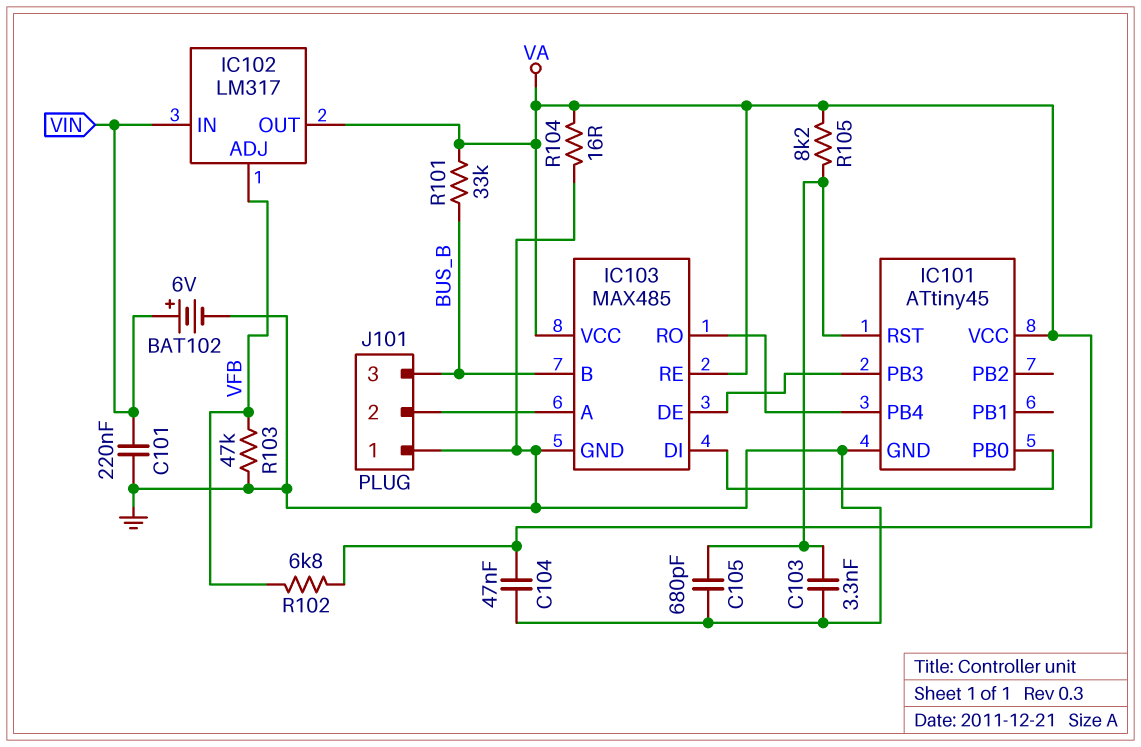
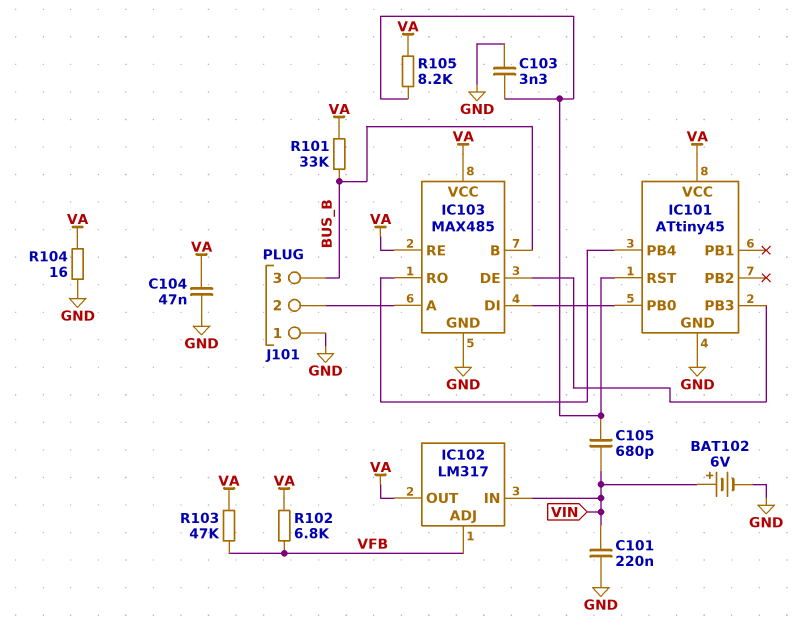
C105: 680pF (GND, IC101/RST) -> 680pF (IC101/RST, VIN)
R103: 47k (GND, VFB) -> 47k (VA, VFB)

